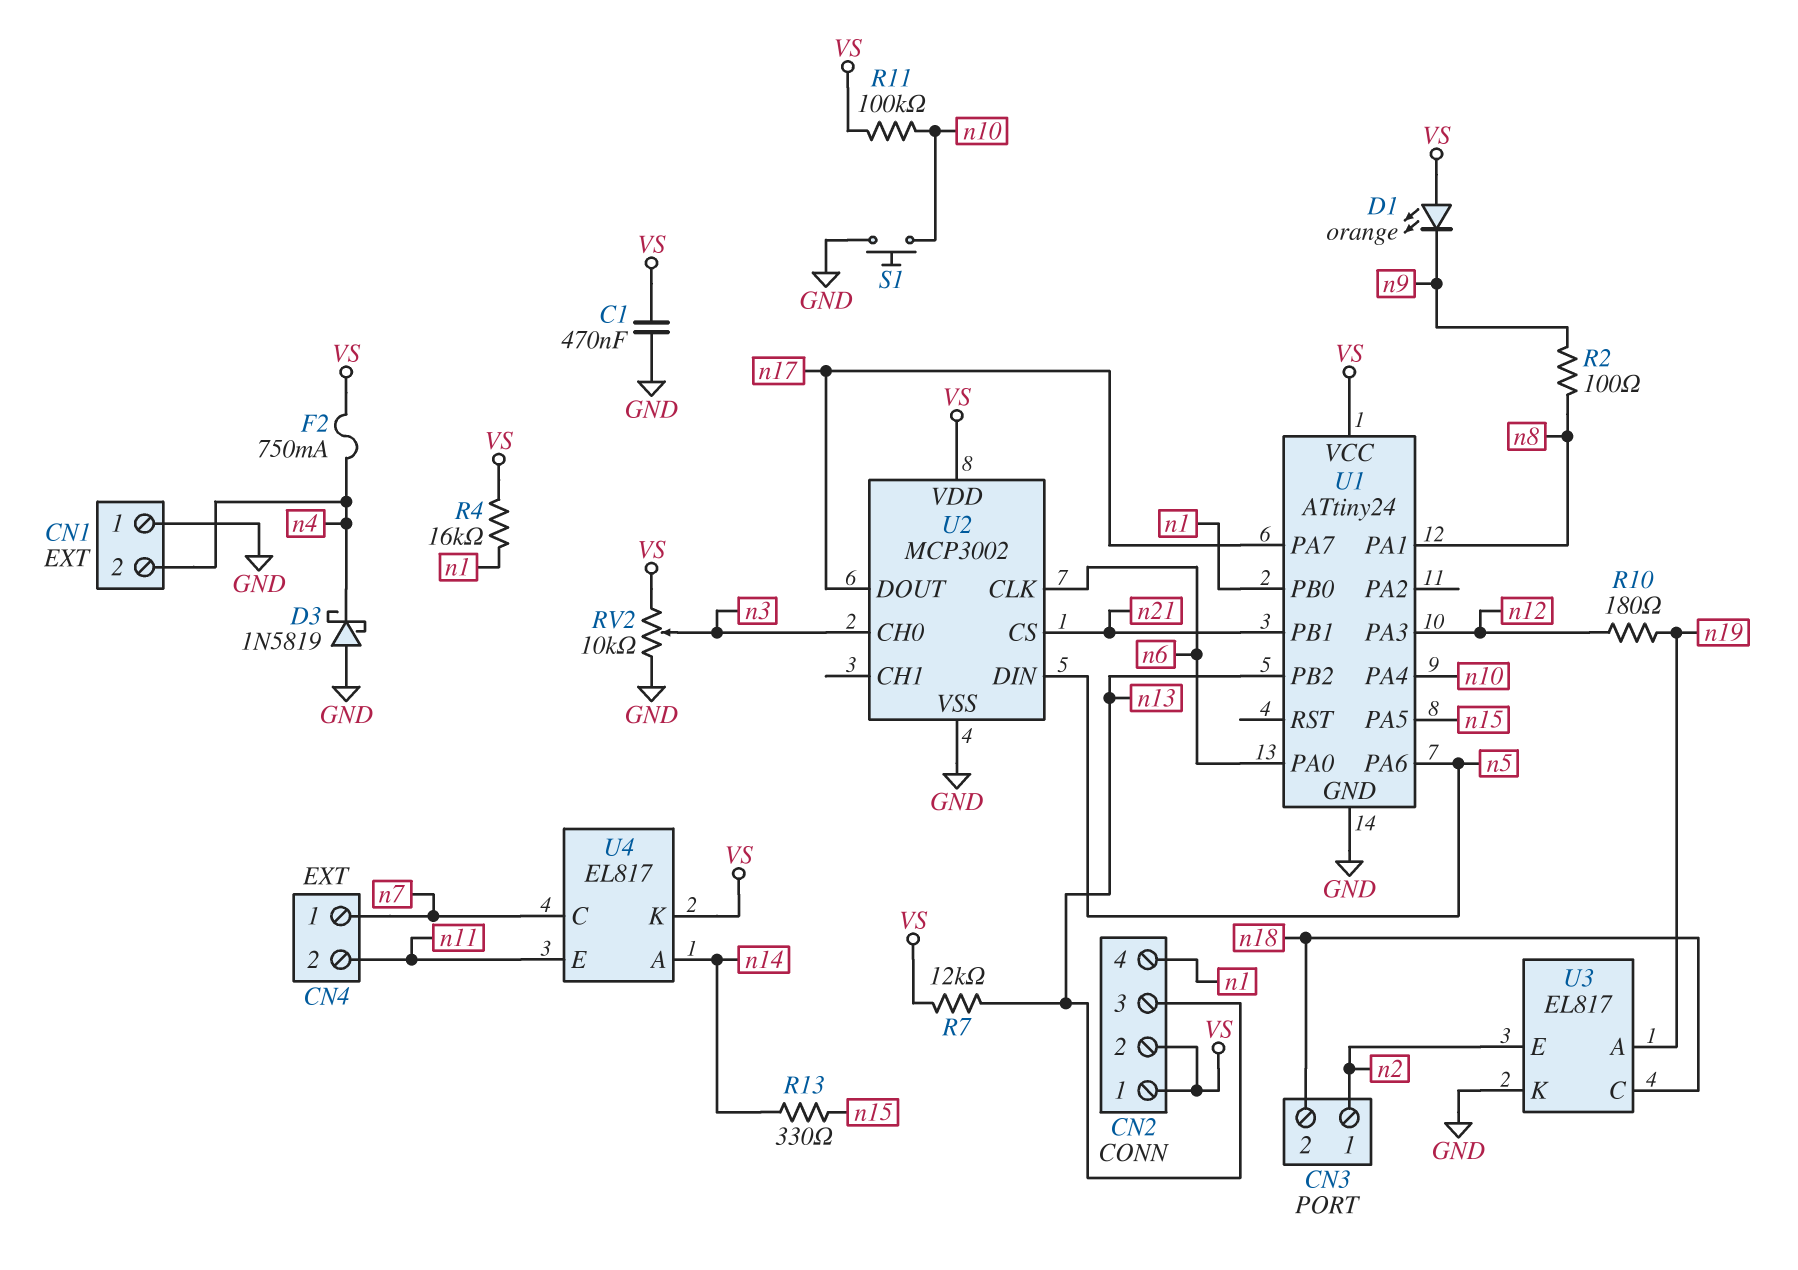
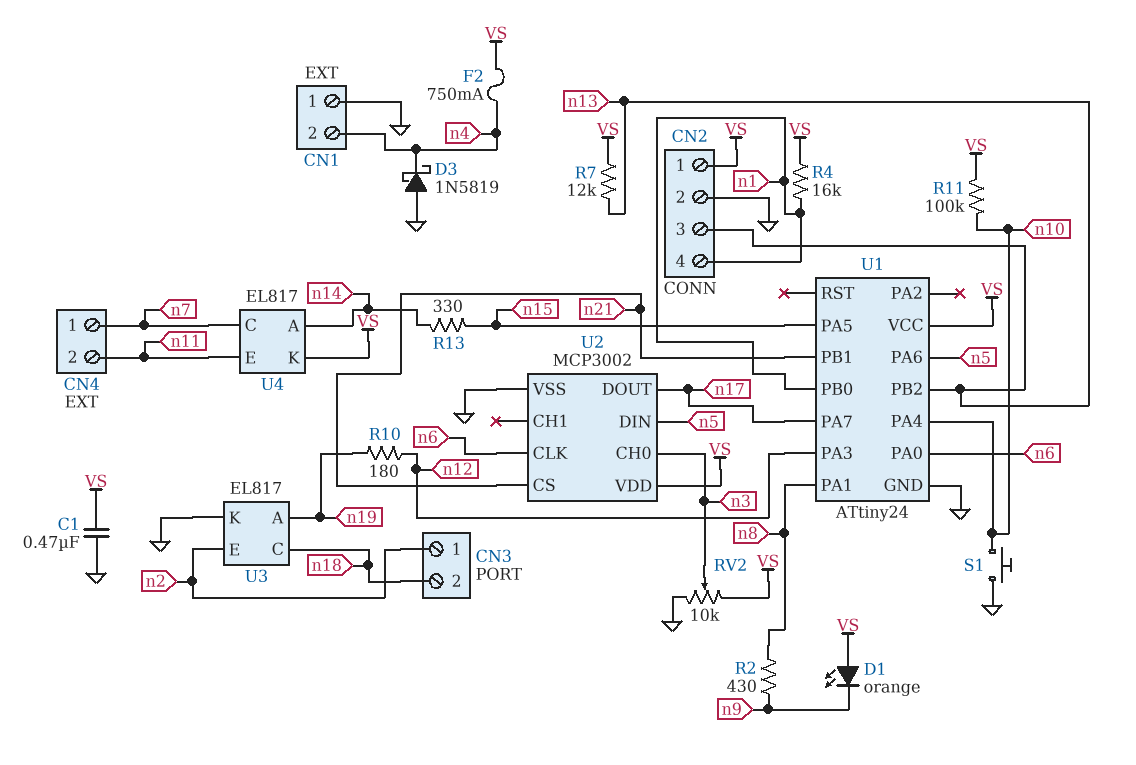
CN2 pin 2: VS -> GND
R2: 100 (n8, n9) -> 430 (n8, n9)

